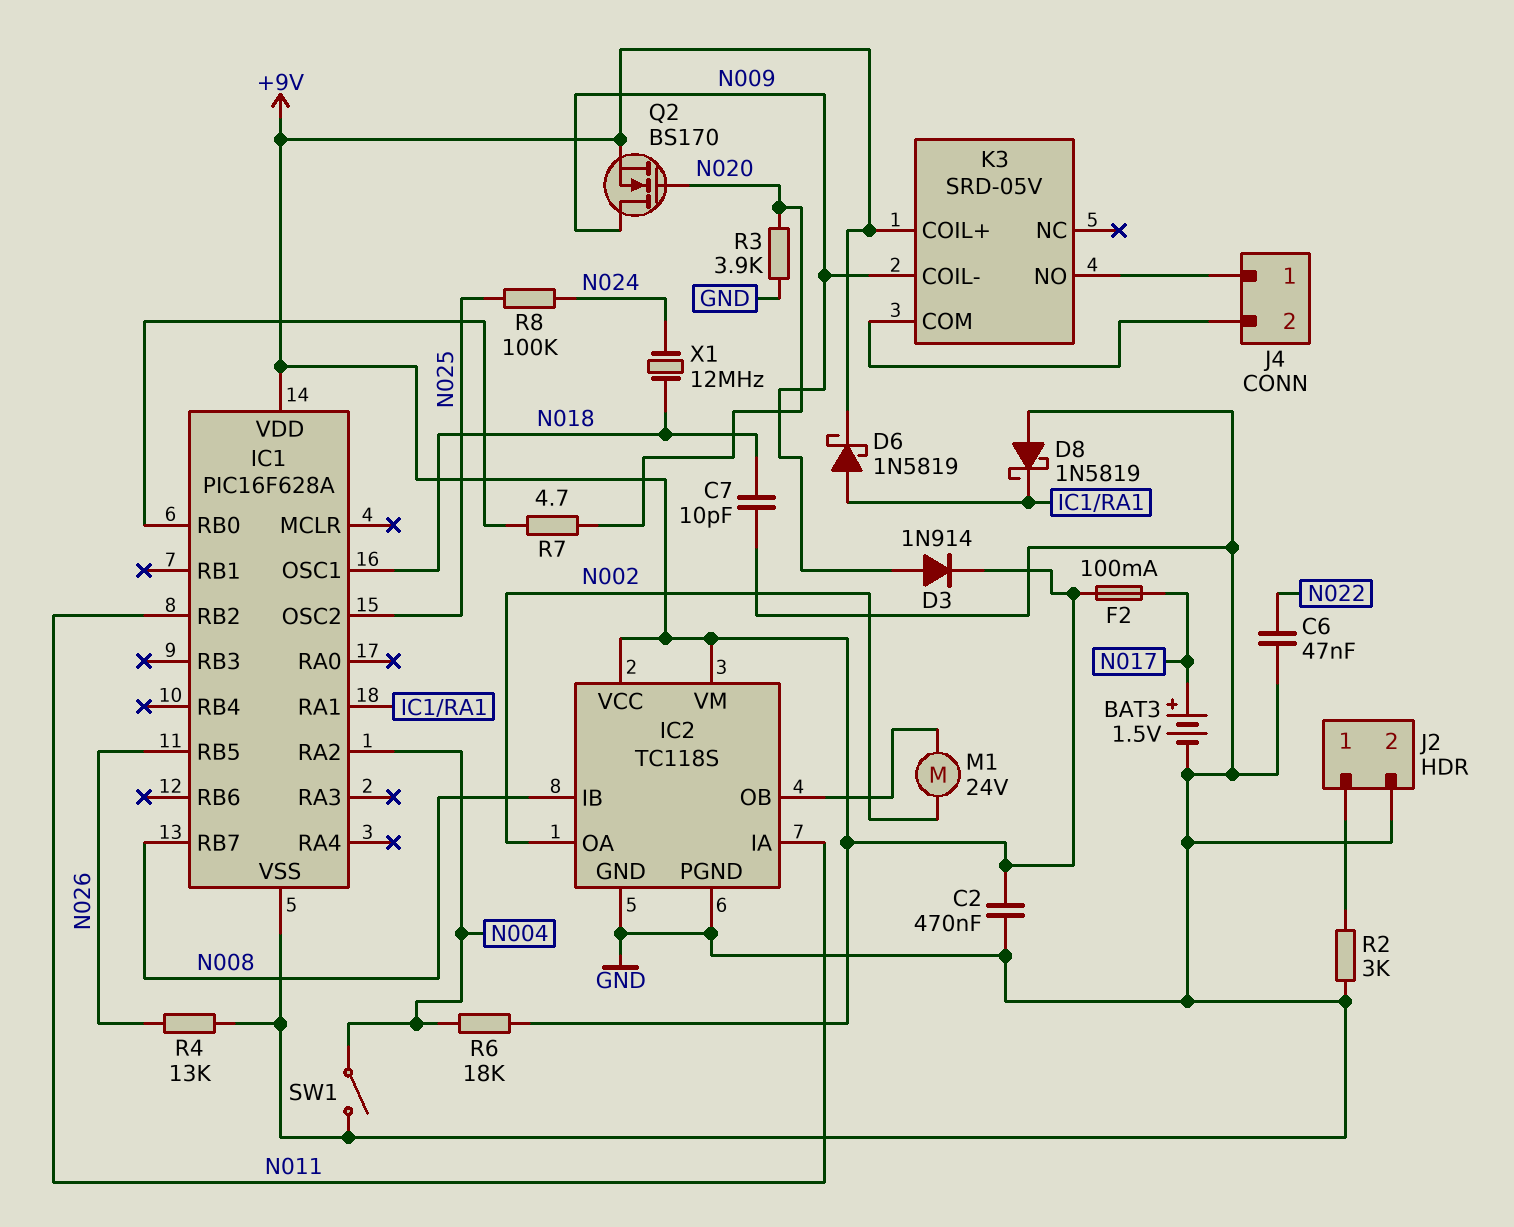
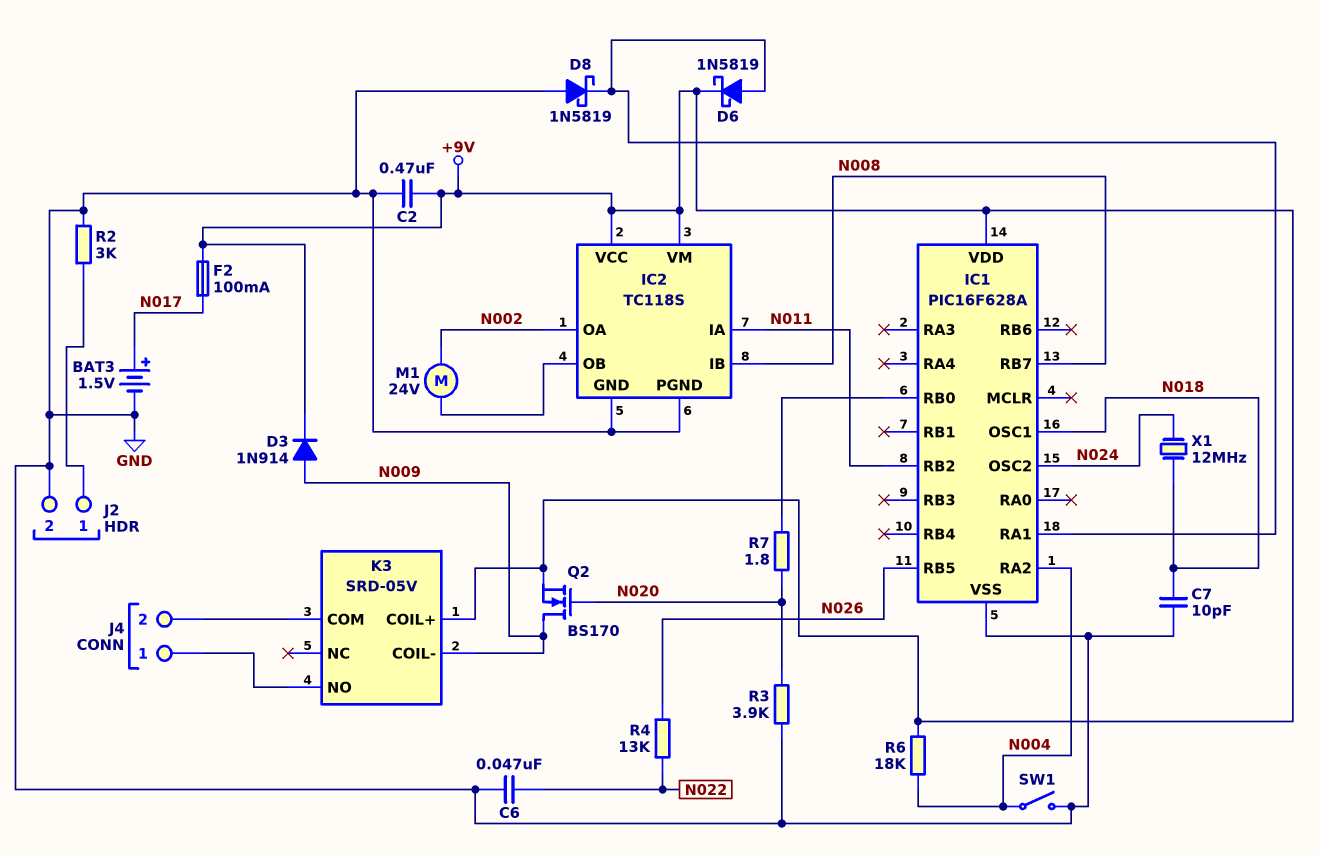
IC1 pin OSC2: N025 -> N024
R4: 13k (GND, N026) -> 13k (N022, N026)
R7: 4.7 (IC1/RB0, N020) -> 1.8 (IC1/RB0, N020)
R8: 100k (N024, N025) -> none

